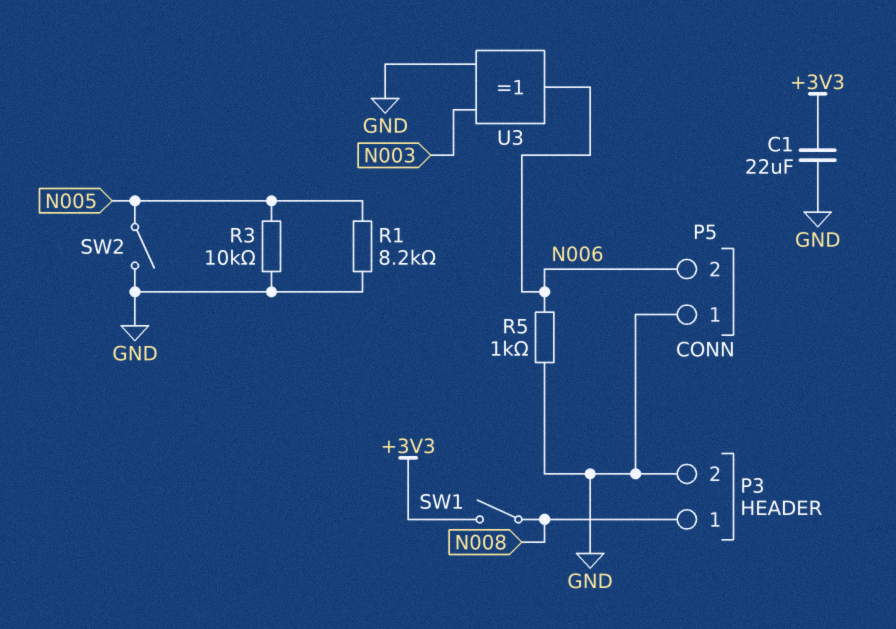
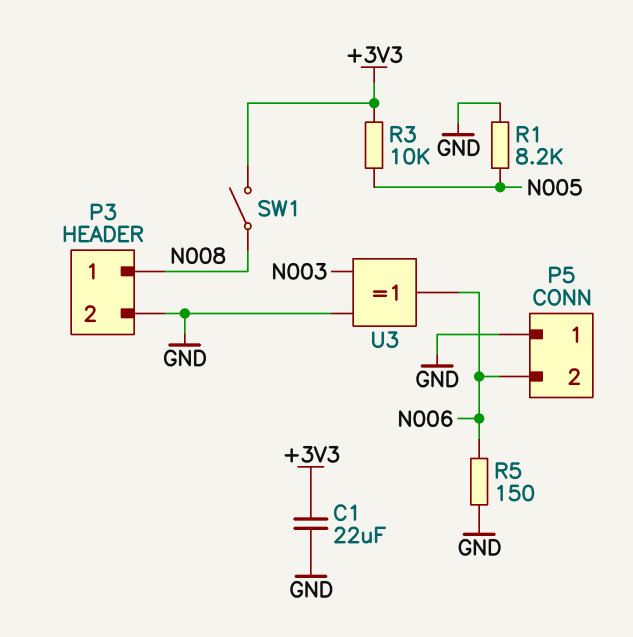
R3: 10k (GND, N005) -> 10k (+3V3, N005)
R5: 1k (GND, N006) -> 150 (GND, N006)
SW2: switch (GND, N005) -> none

